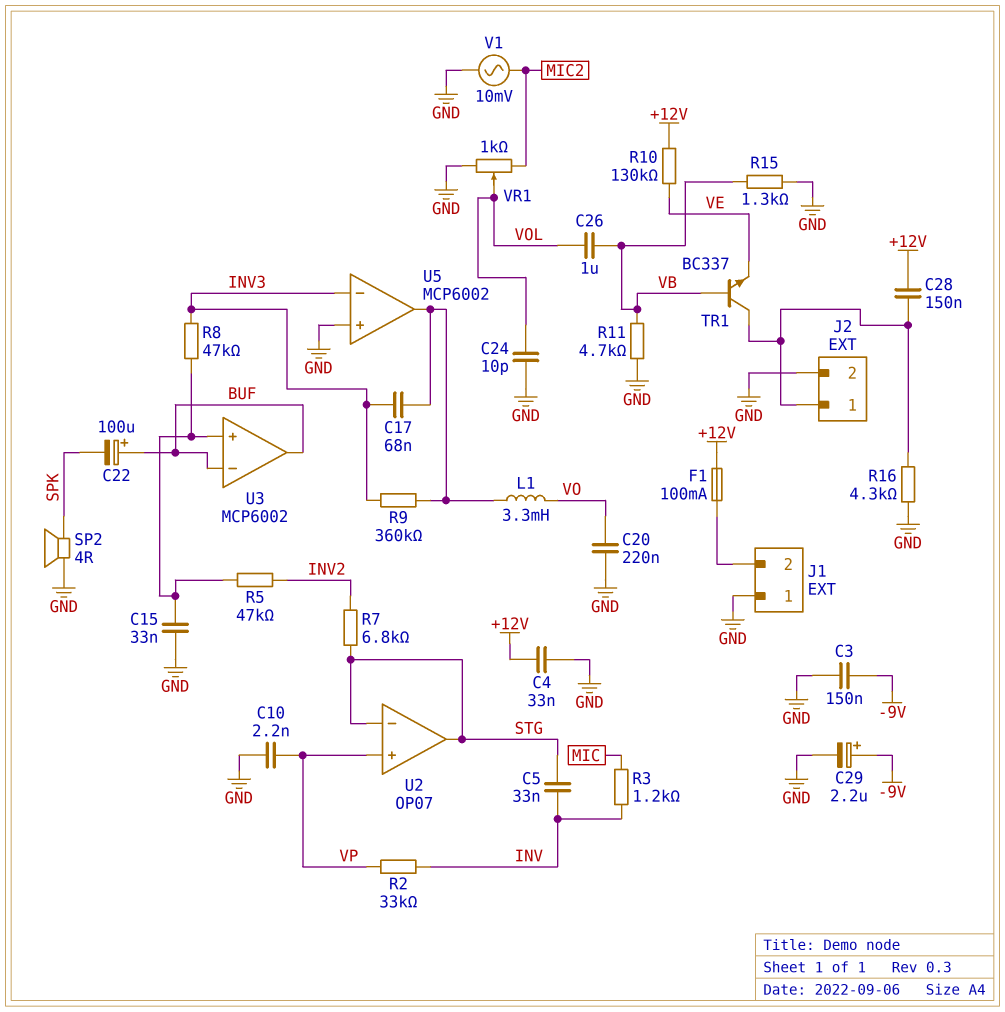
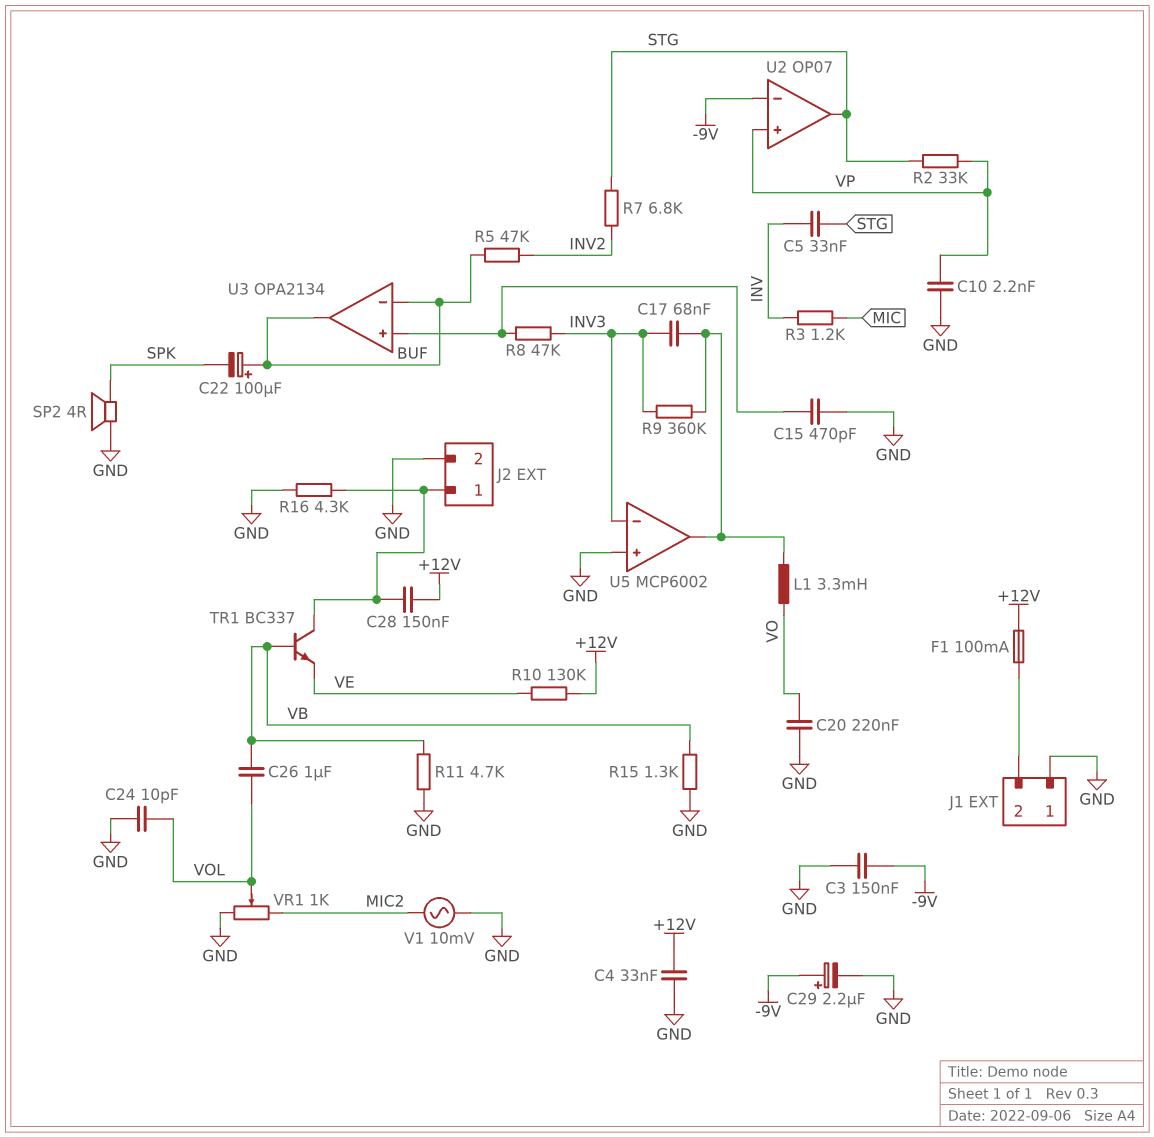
C15: 33nF (GND, U3/in+) -> 470pF (GND, U3/in+)
R2: 33k (INV, VP) -> 33k (STG, VP)
R5: 47k (INV2, U3/in+) -> 47k (BUF, INV2)
U2 pin in-: STG -> -9V
U3: MCP6002 -> OPA2134

